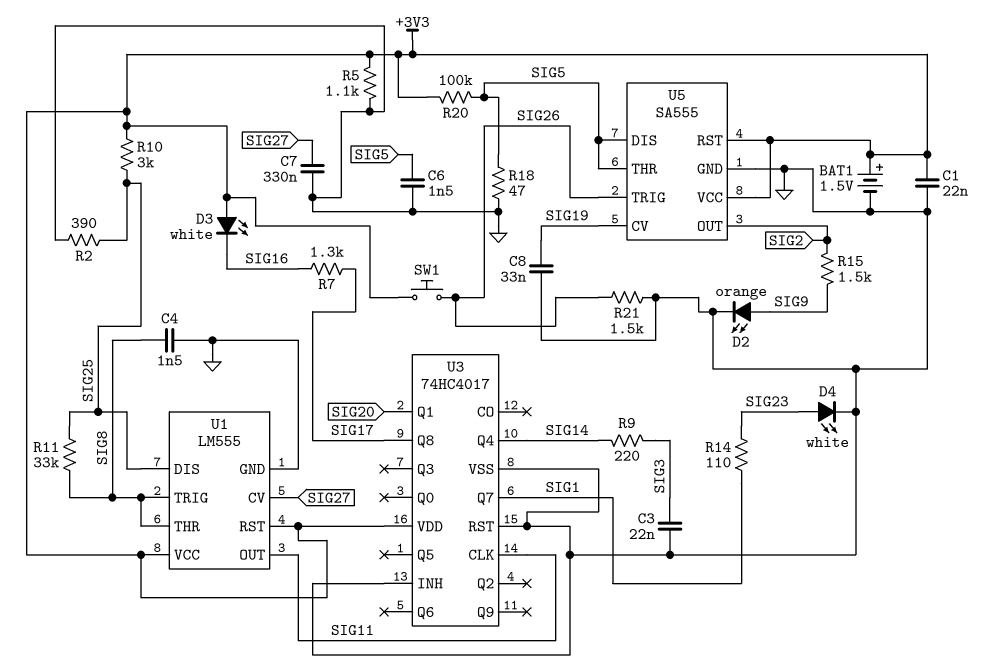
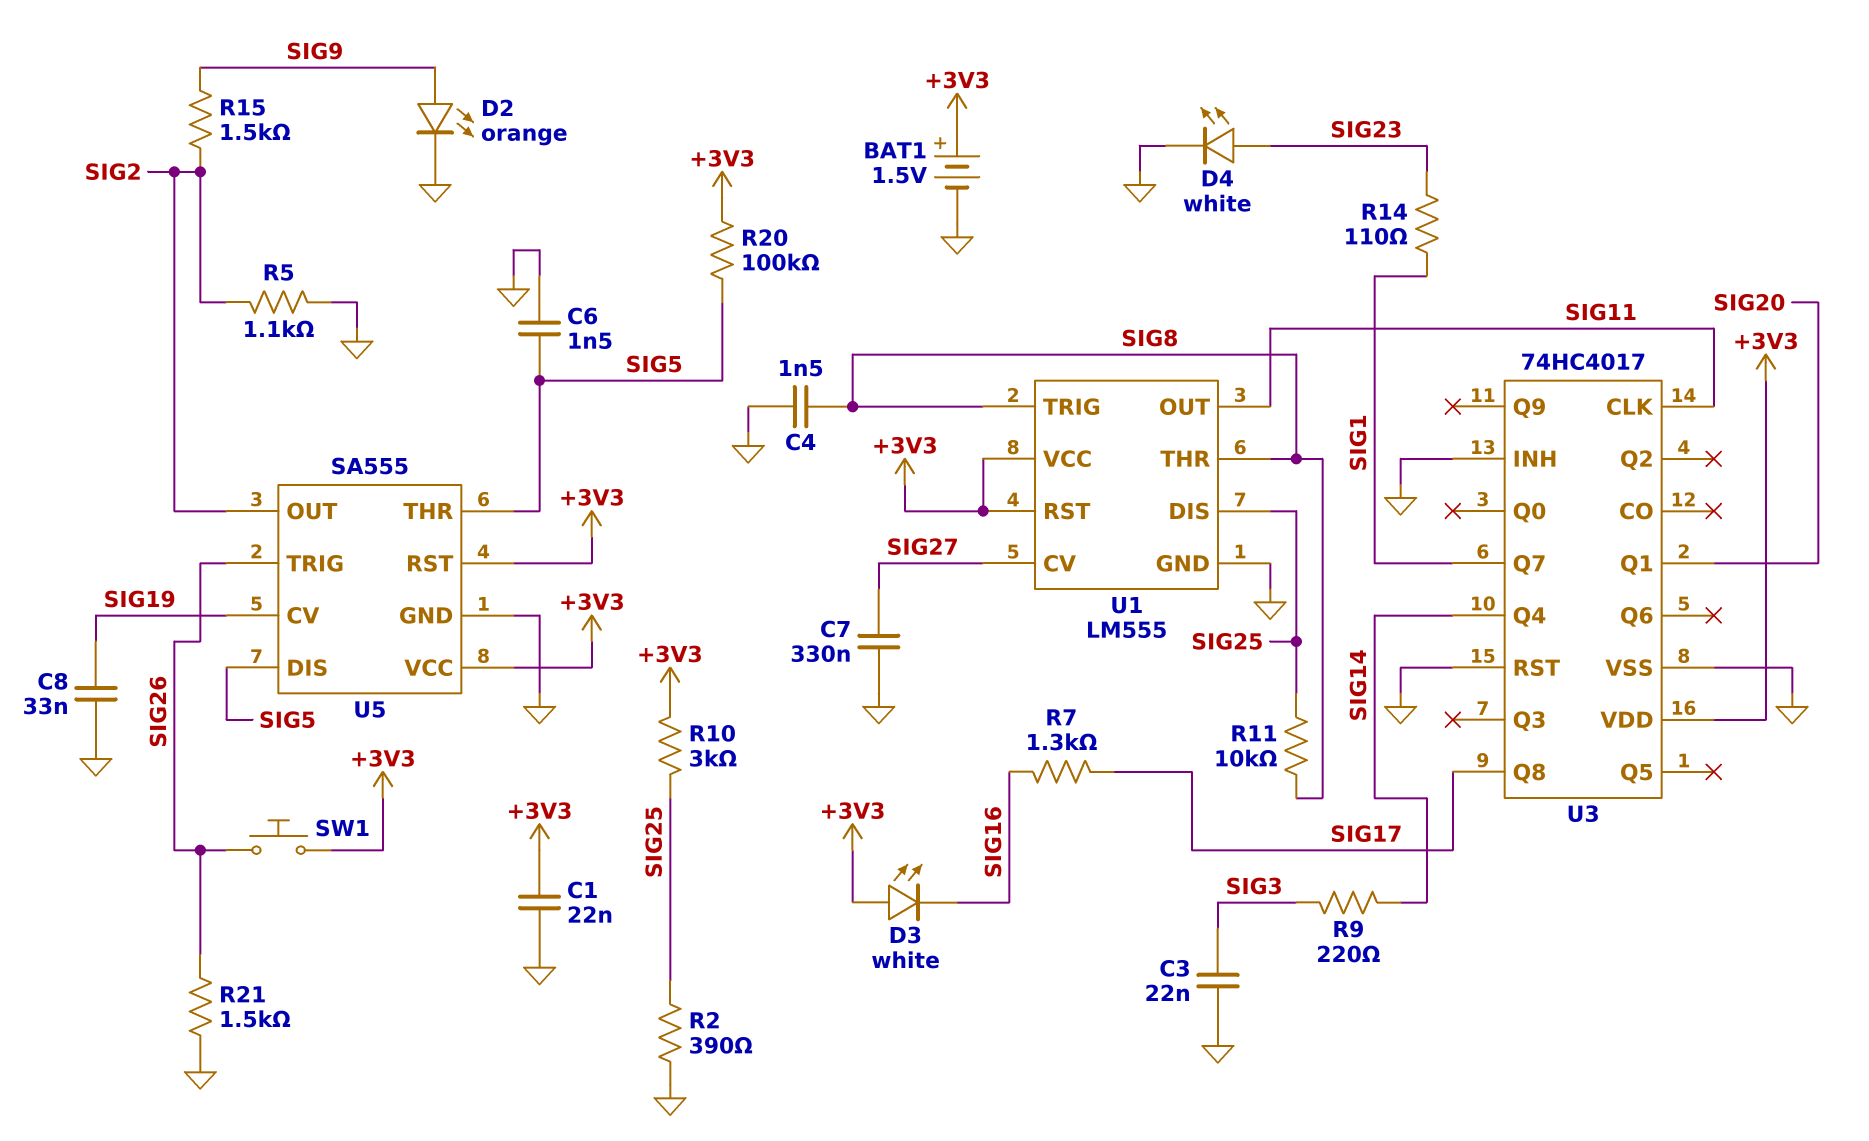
R5: 1.1k (+3V3, GND) -> 1.1k (GND, SIG2)
R11: 33k (SIG8, SIG25) -> 10k (SIG8, SIG25)
R18: 47 (GND, SIG5) -> none

